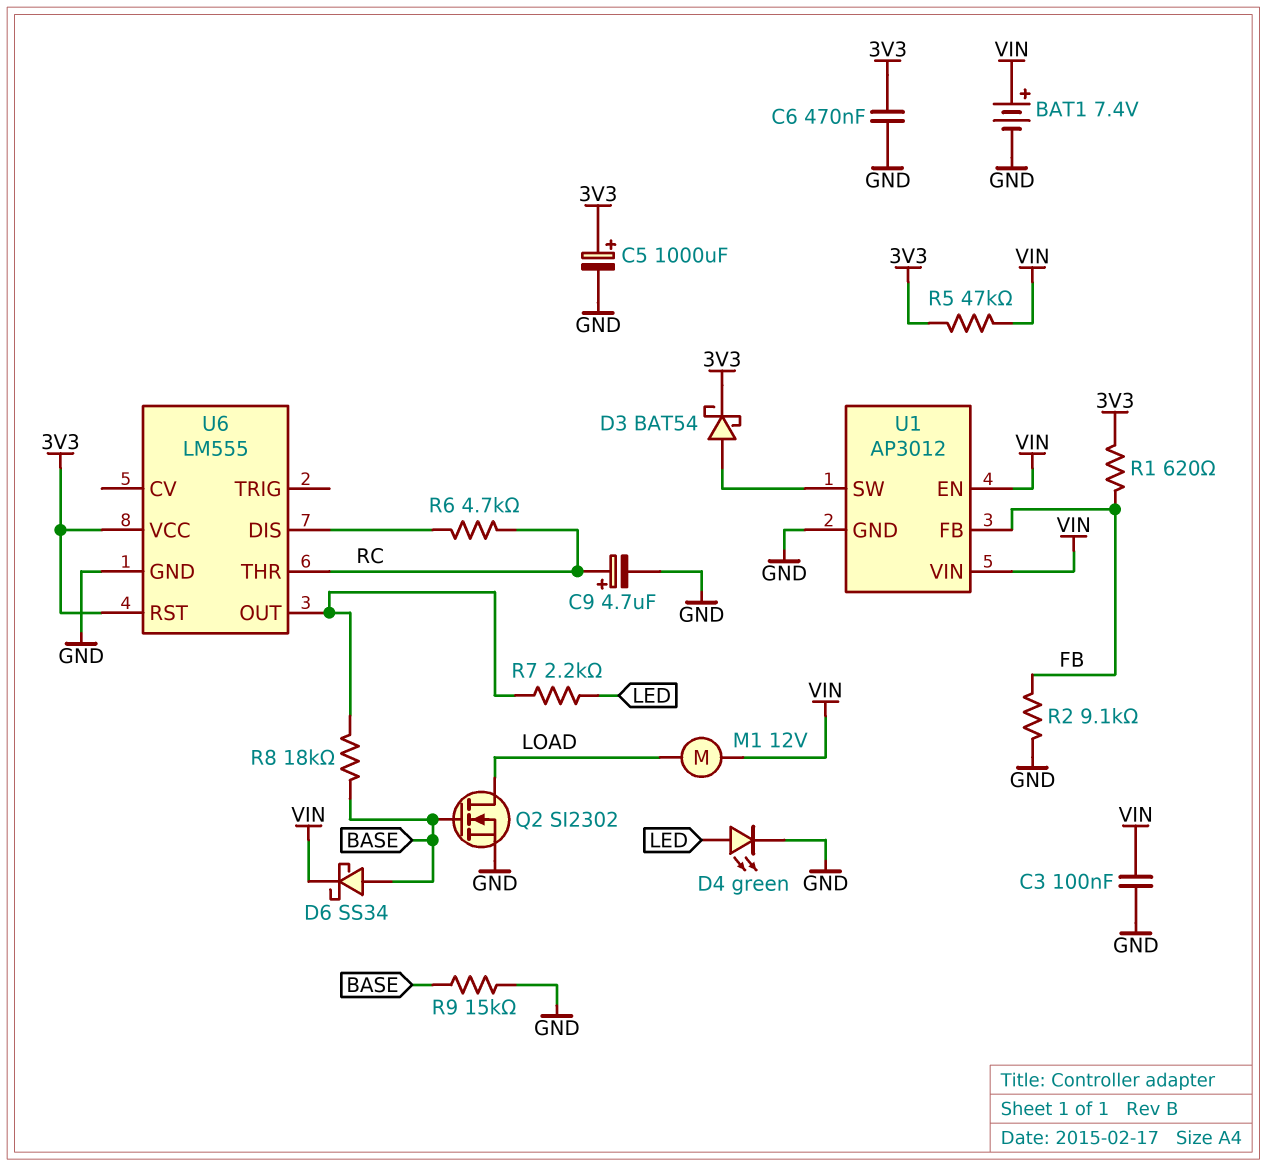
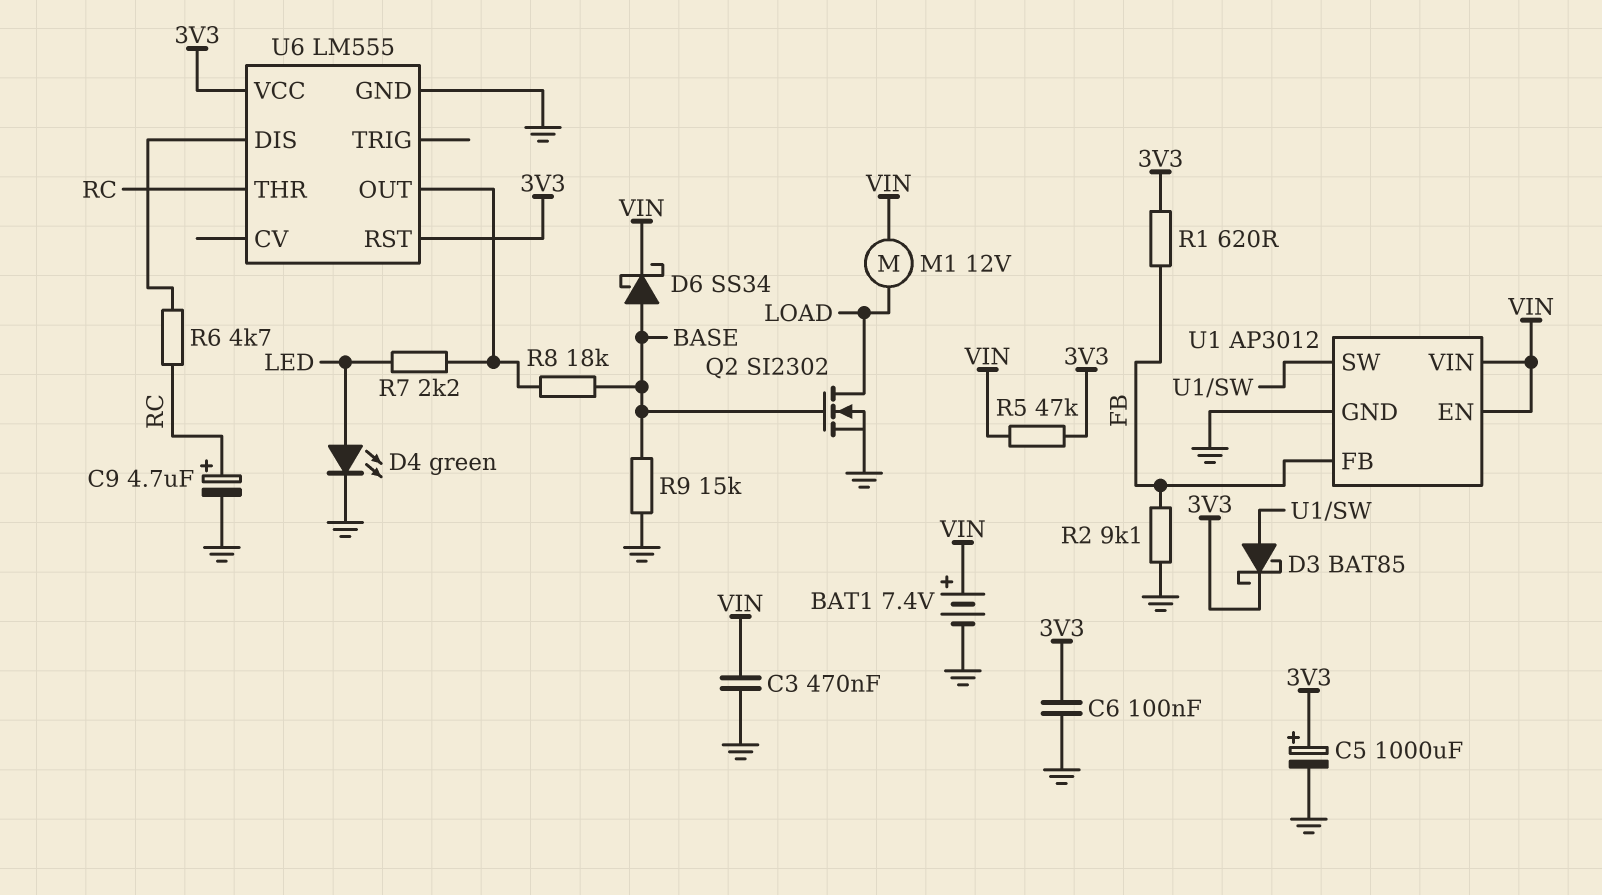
C3: 100nF (GND, VIN) -> 470nF (GND, VIN)
C6: 470nF (3V3, GND) -> 100nF (3V3, GND)
D3: schottky BAT54 (A U1/SW, K 3V3) -> schottky BAT85 (A U1/SW, K 3V3)

